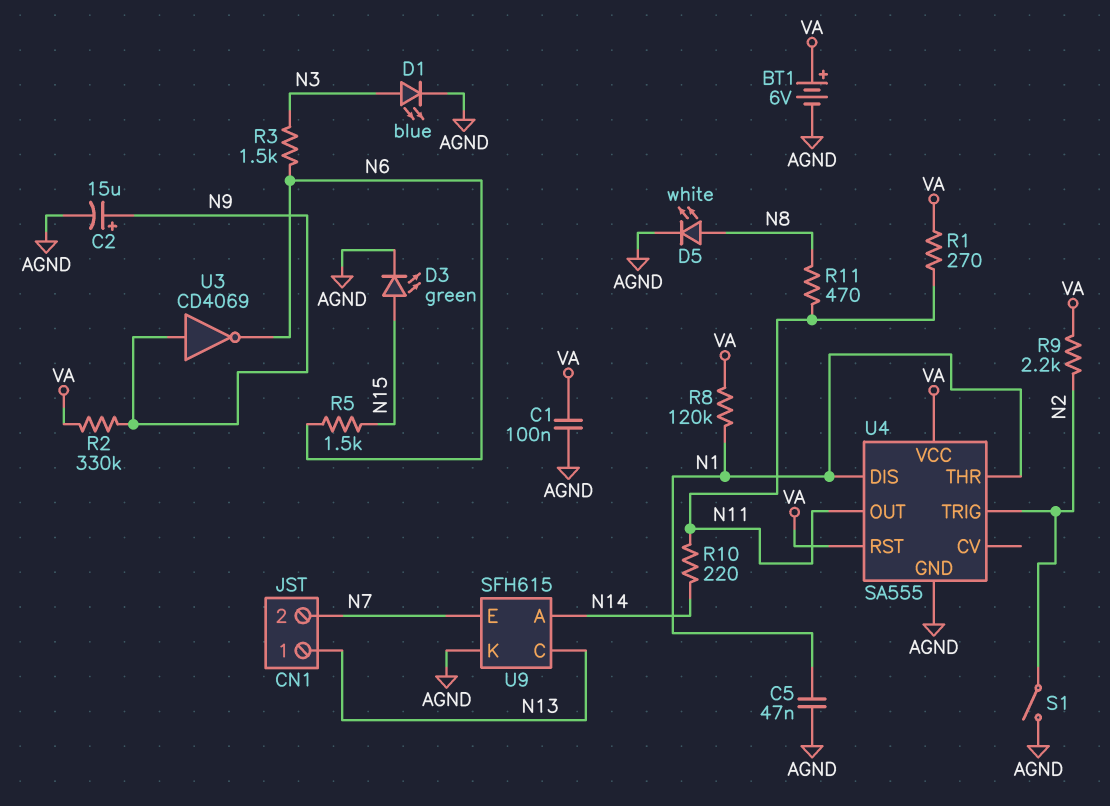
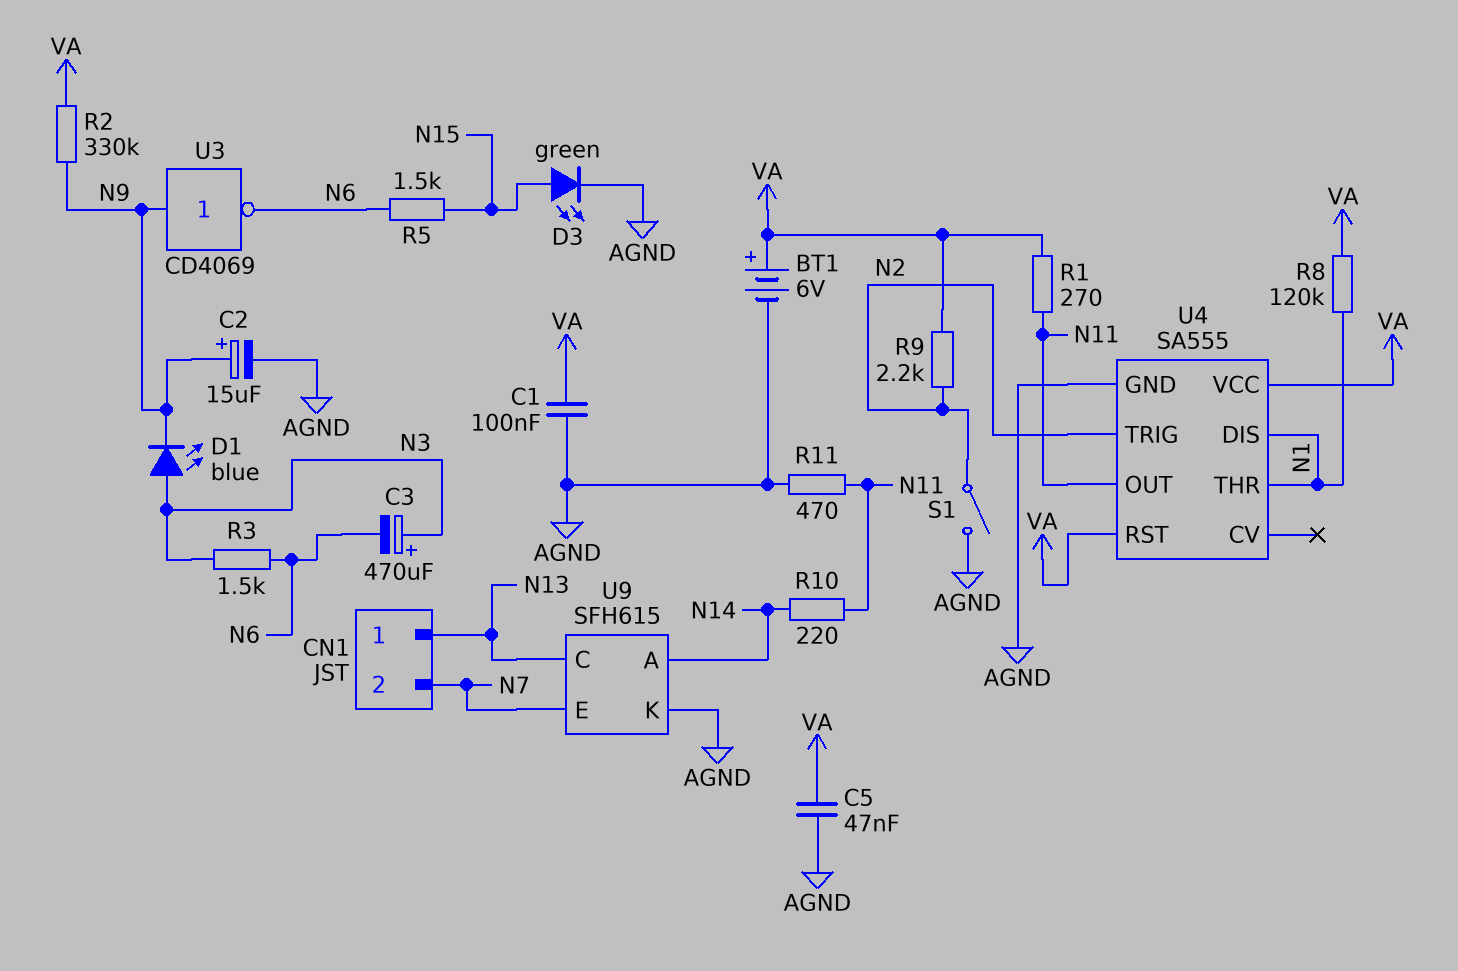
C3: none -> 470uF (plus N3, minus N6)
C5: 47nF (AGND, N1) -> 47nF (AGND, VA)
D1: LED blue (A N3, K AGND) -> LED blue (A N3, K N9)
D5: LED white (A N8, K AGND) -> none
R11: 470 (N8, N11) -> 470 (AGND, N11)

